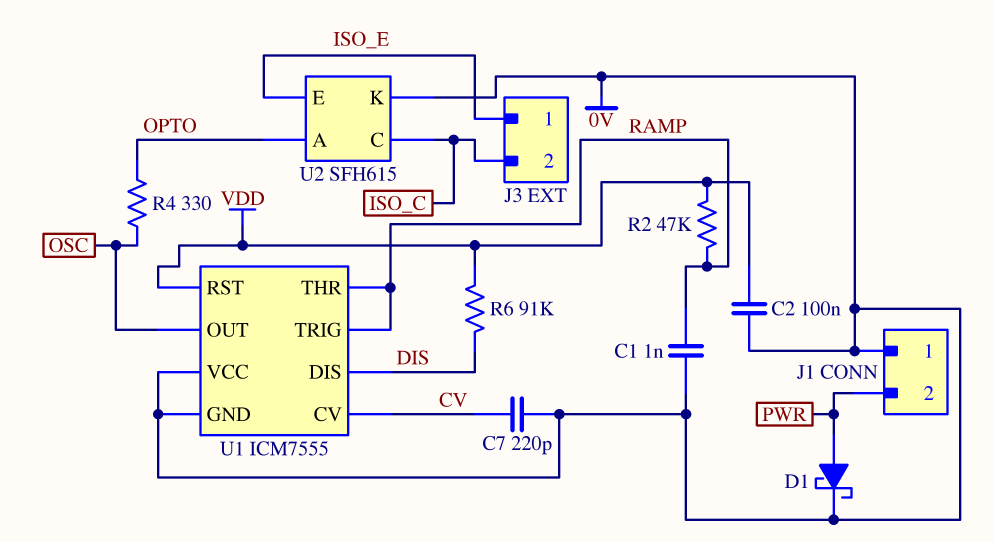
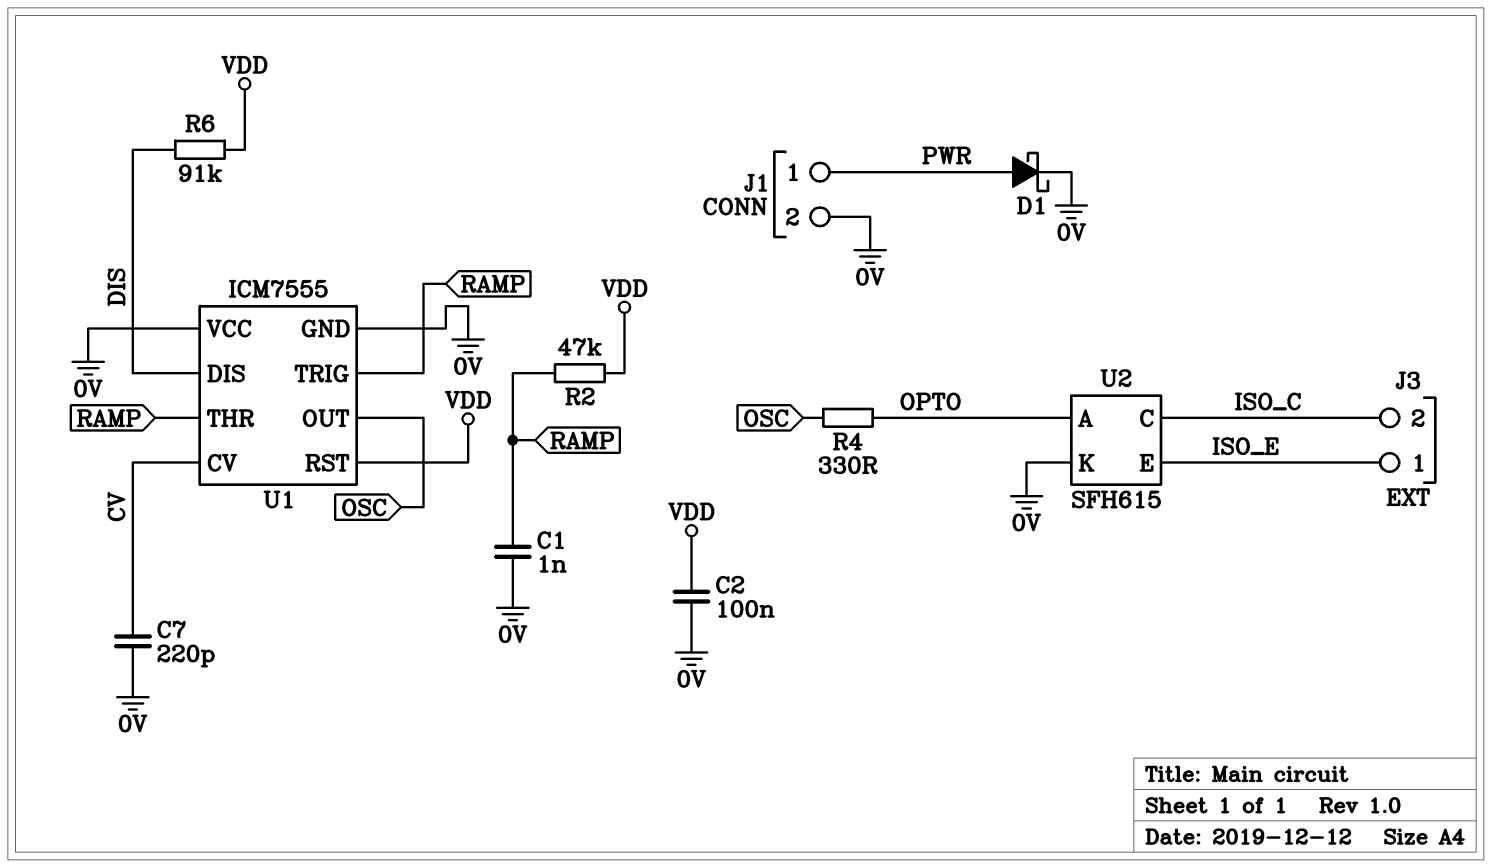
J1 pin 1: 0V -> PWR
J1 pin 2: PWR -> 0V

